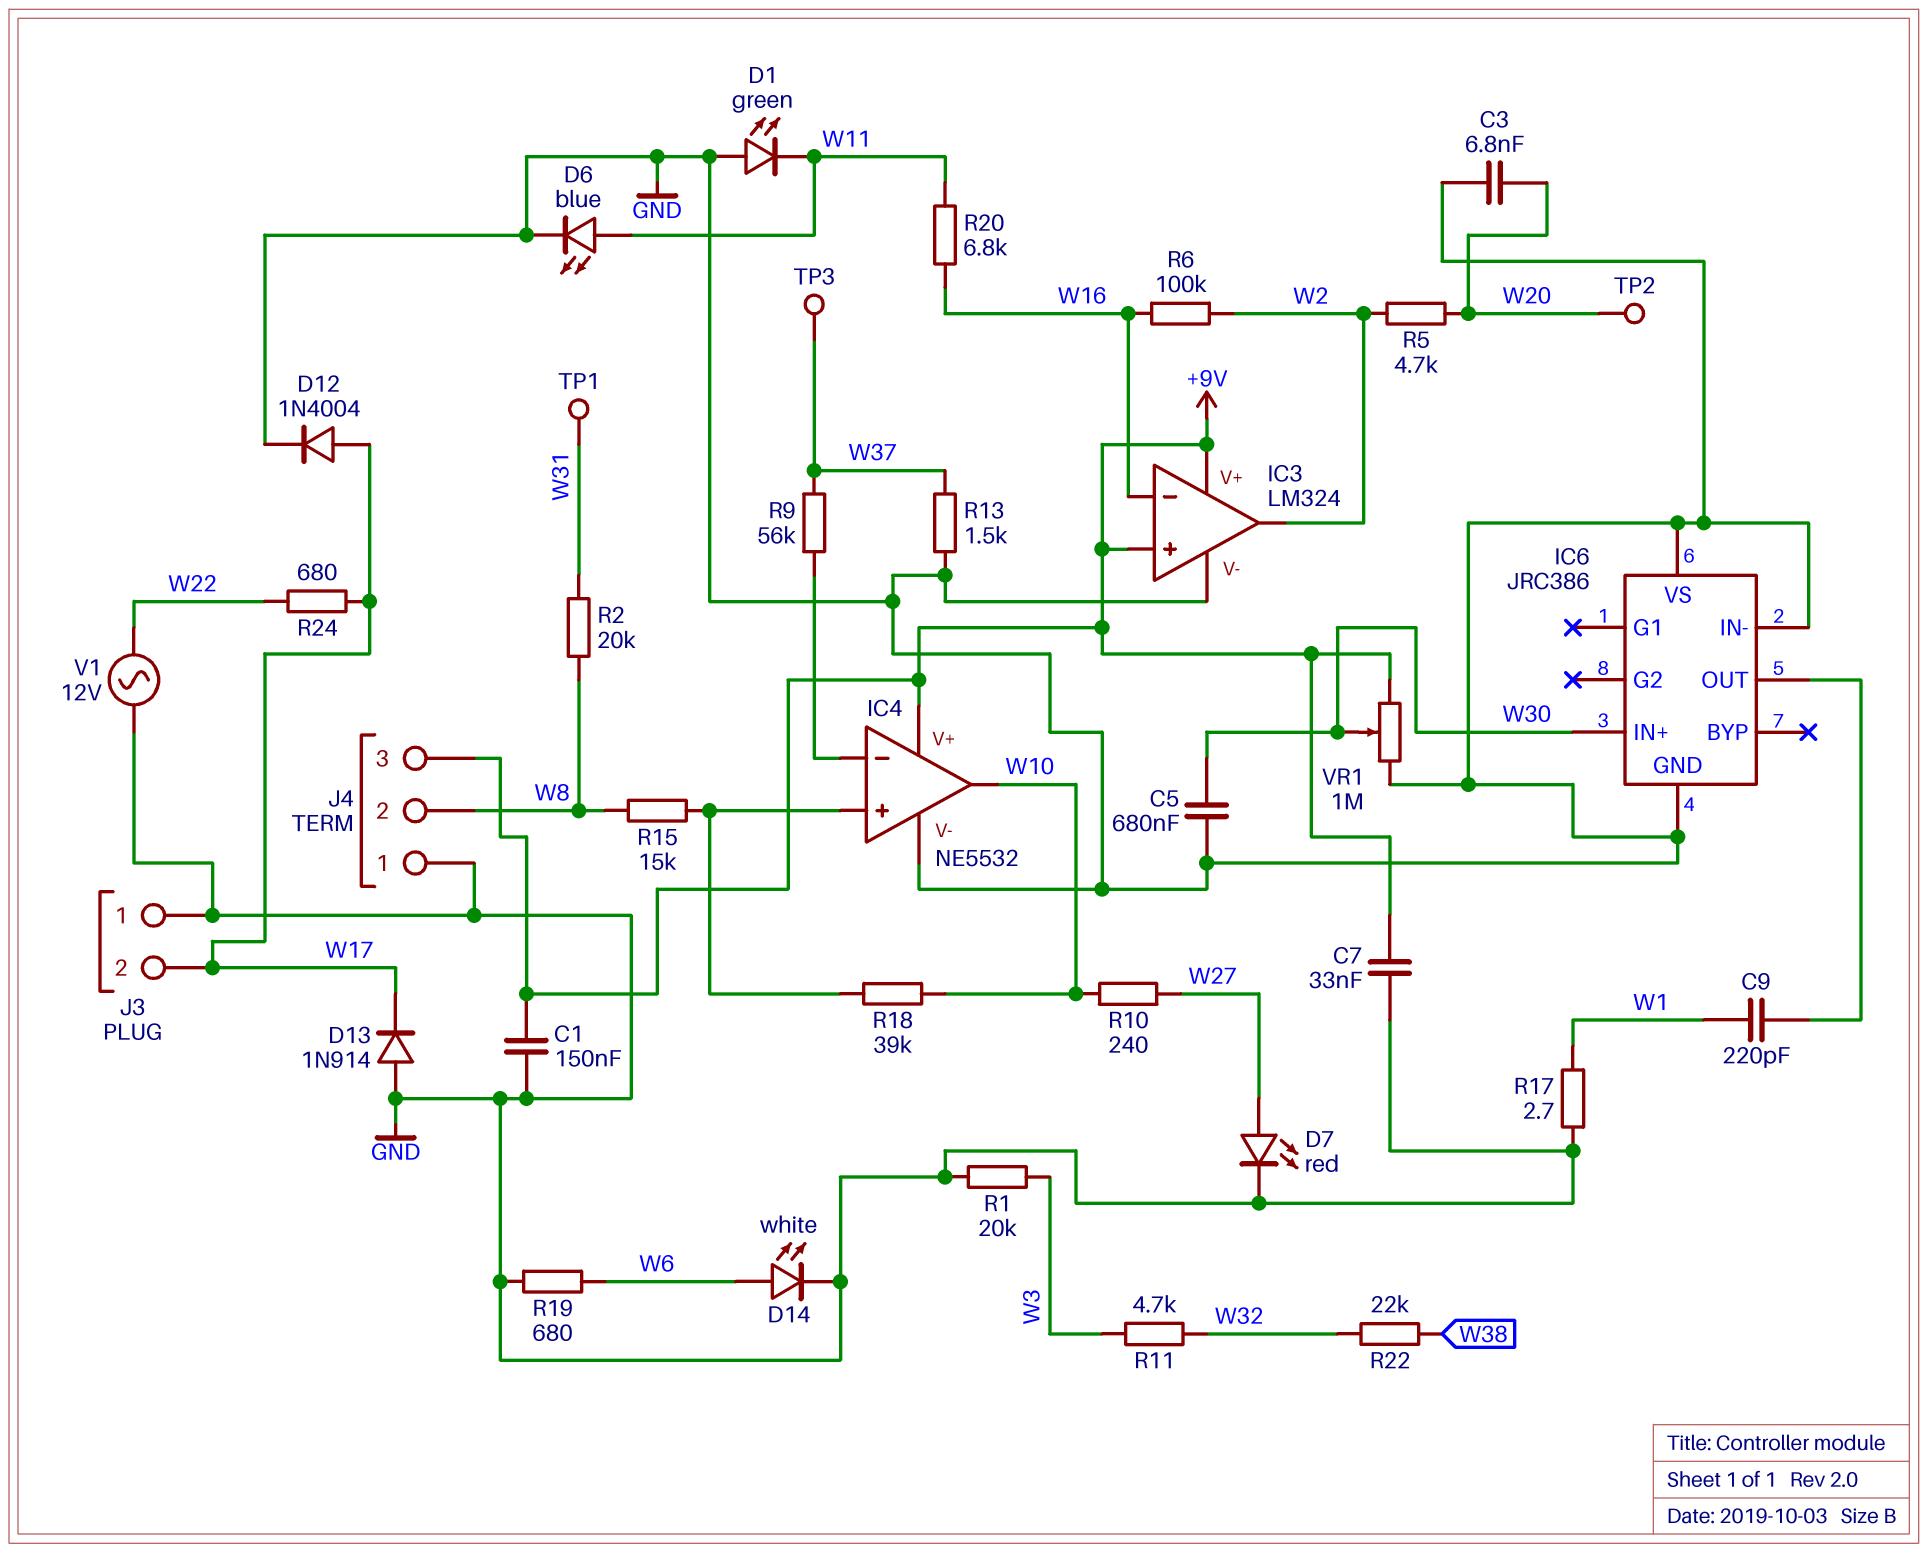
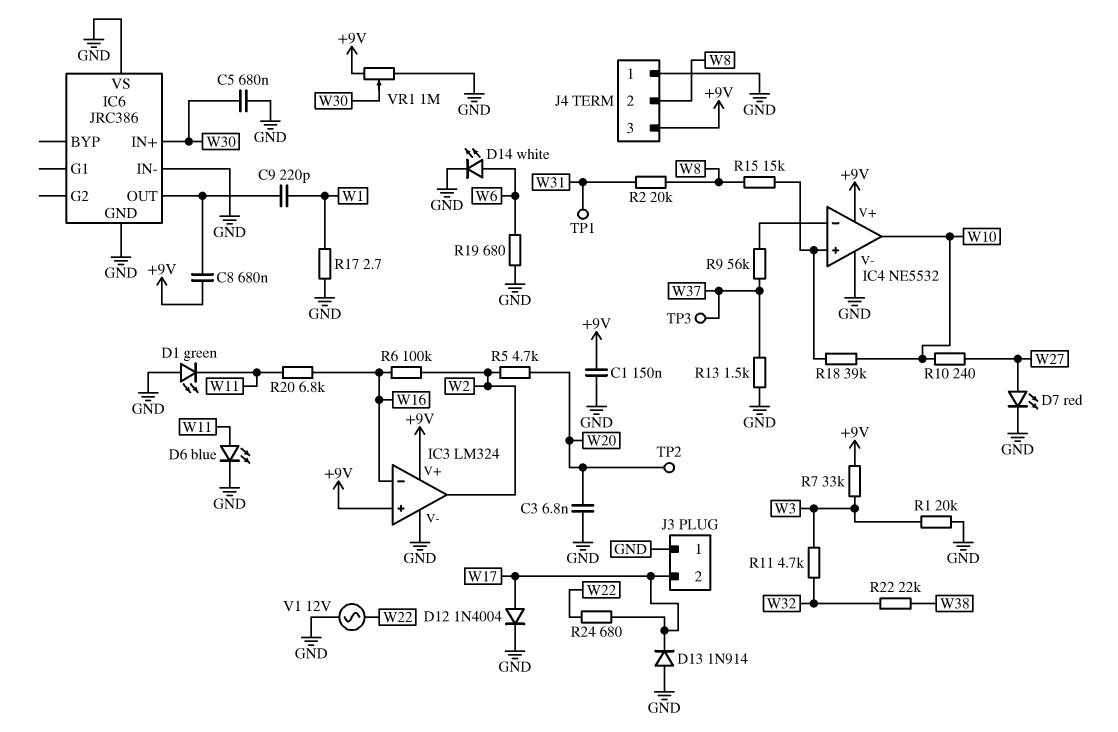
C7: 33nF (+9V, GND) -> none
C8: none -> 680nF (+9V, IC6/OUT)
R7: none -> 33k (+9V, W3)

